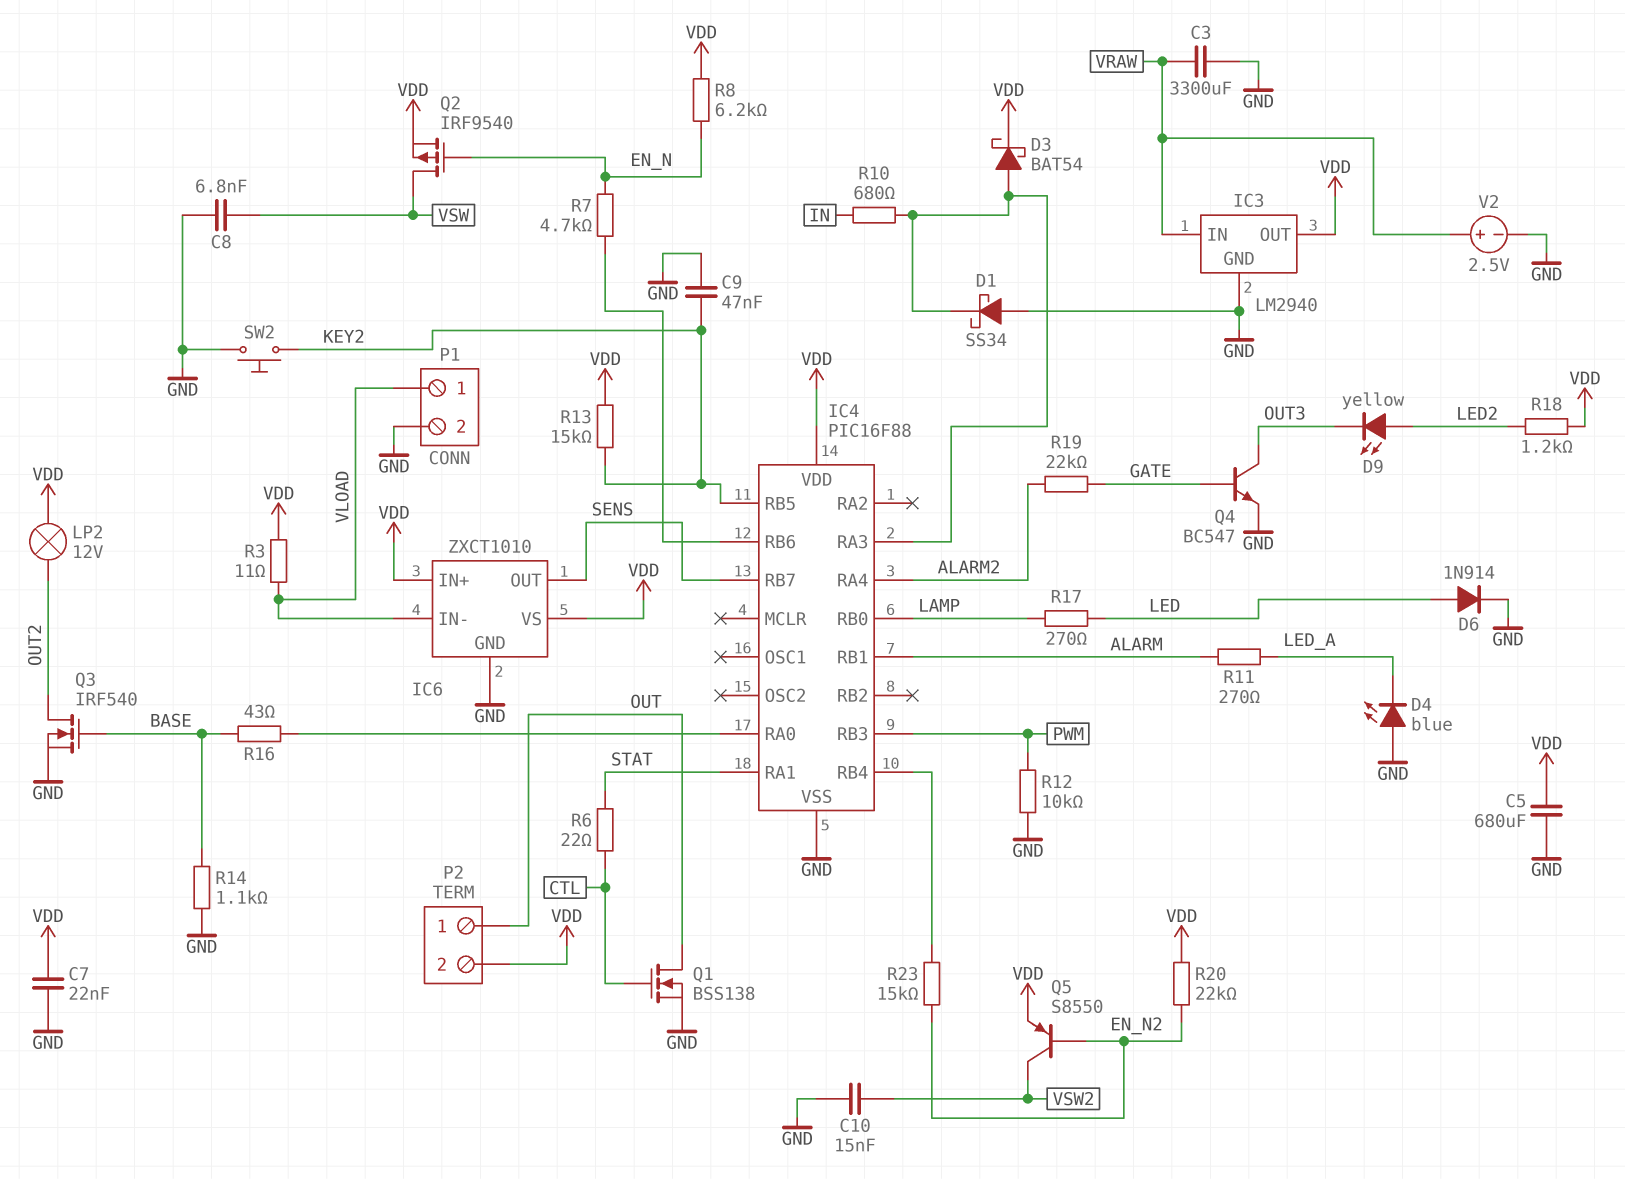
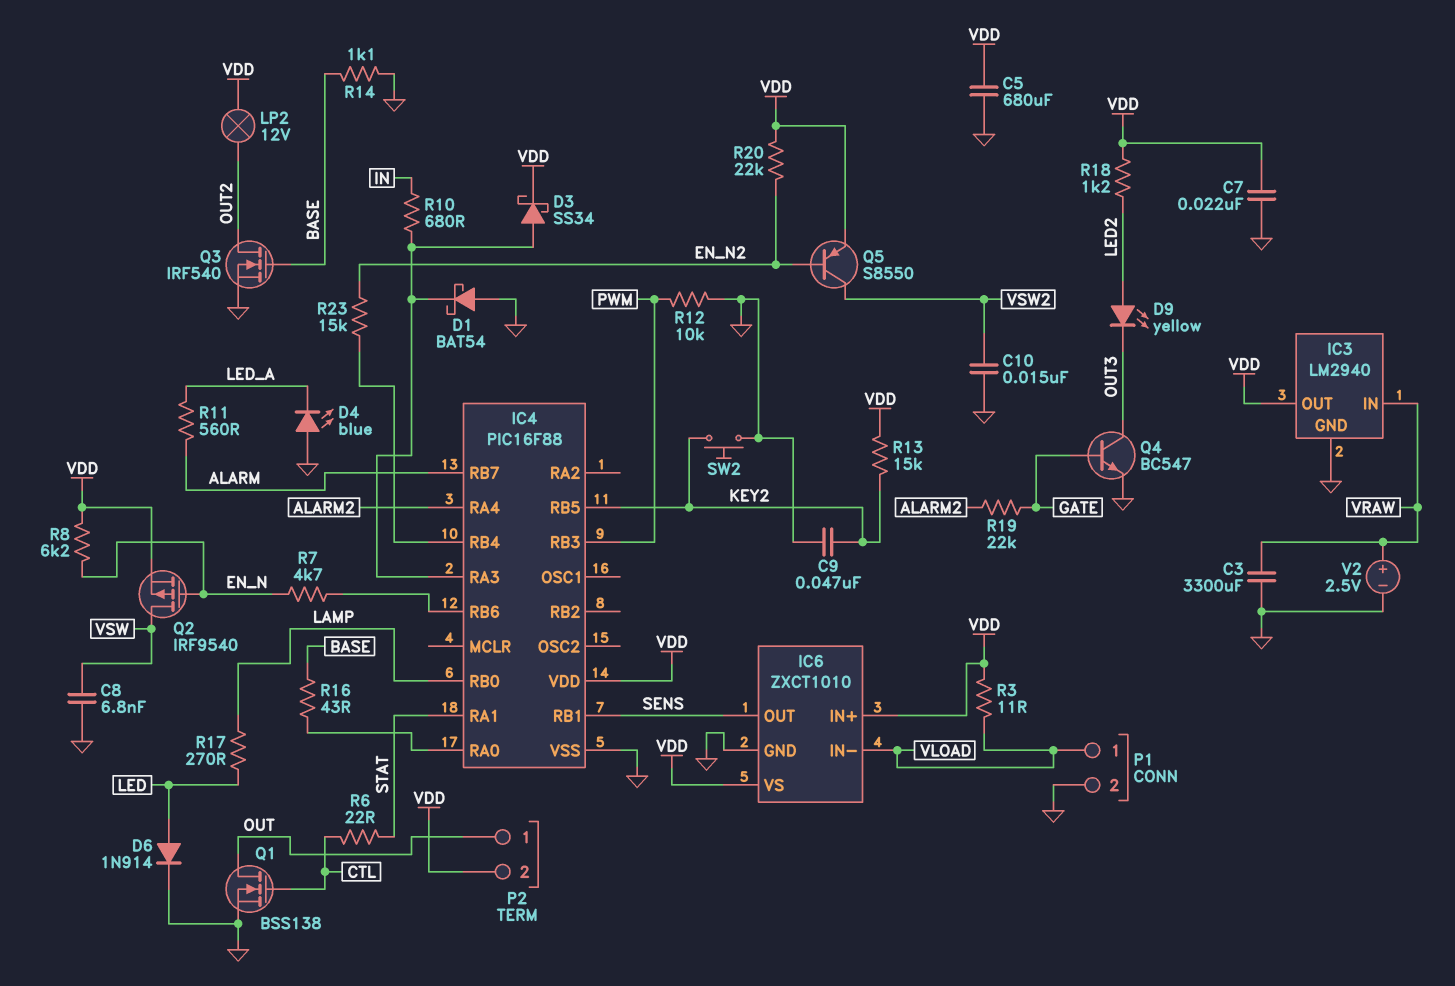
D1: schottky SS34 (A GND, K IC4/RA3) -> schottky BAT54 (A GND, K IC4/RA3)
D3: schottky BAT54 (A IC4/RA3, K VDD) -> schottky SS34 (A IC4/RA3, K VDD)
IC4 pin RB1: ALARM -> SENS
IC4 pin RB7: SENS -> ALARM
R11: 270 (ALARM, LED_A) -> 560 (ALARM, LED_A)

